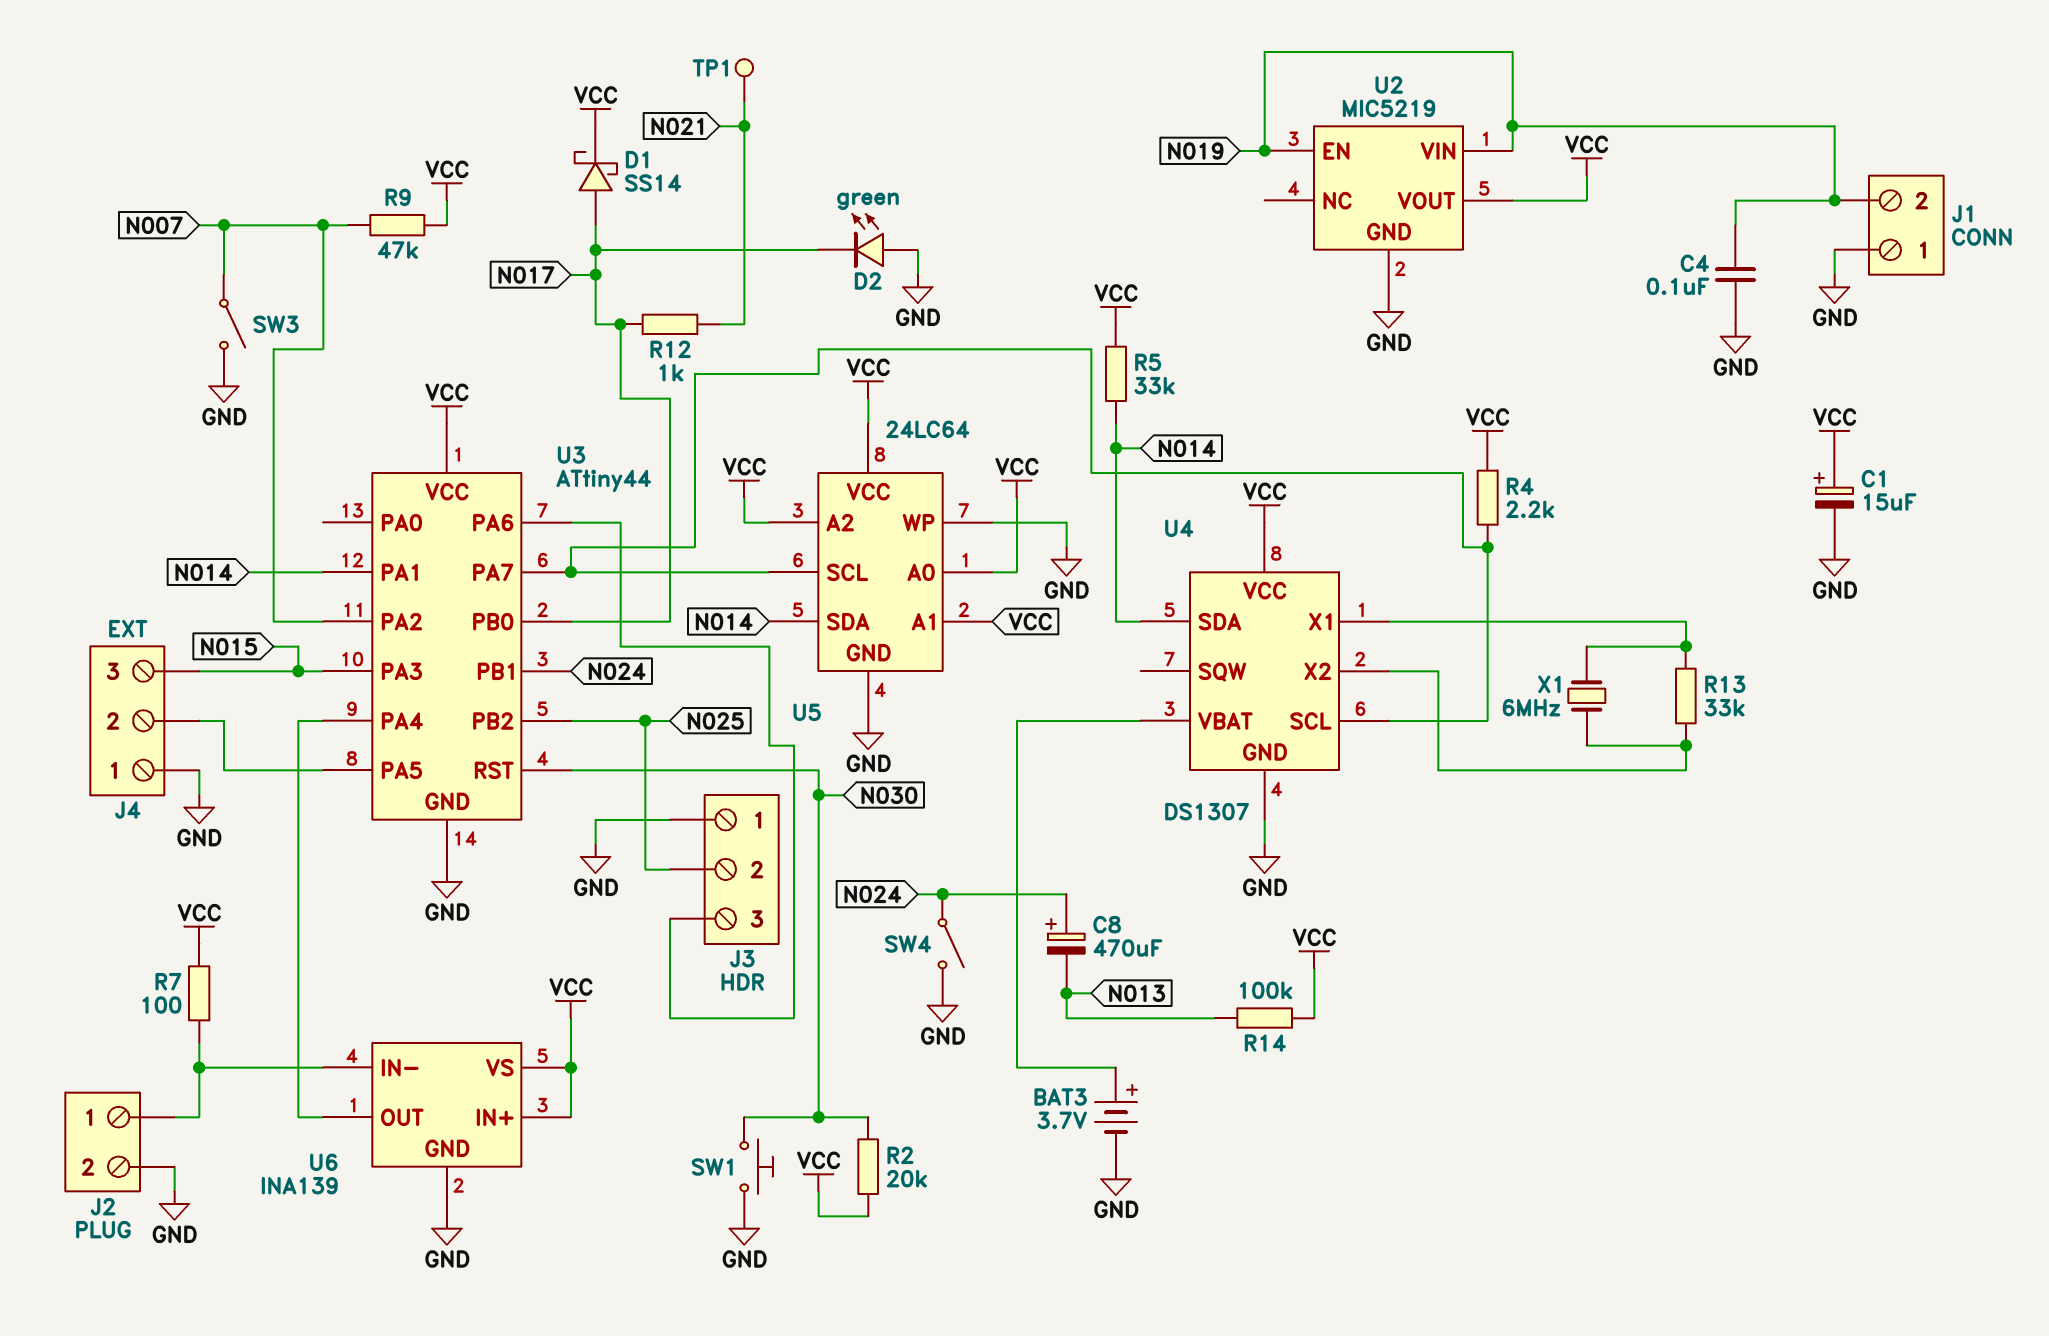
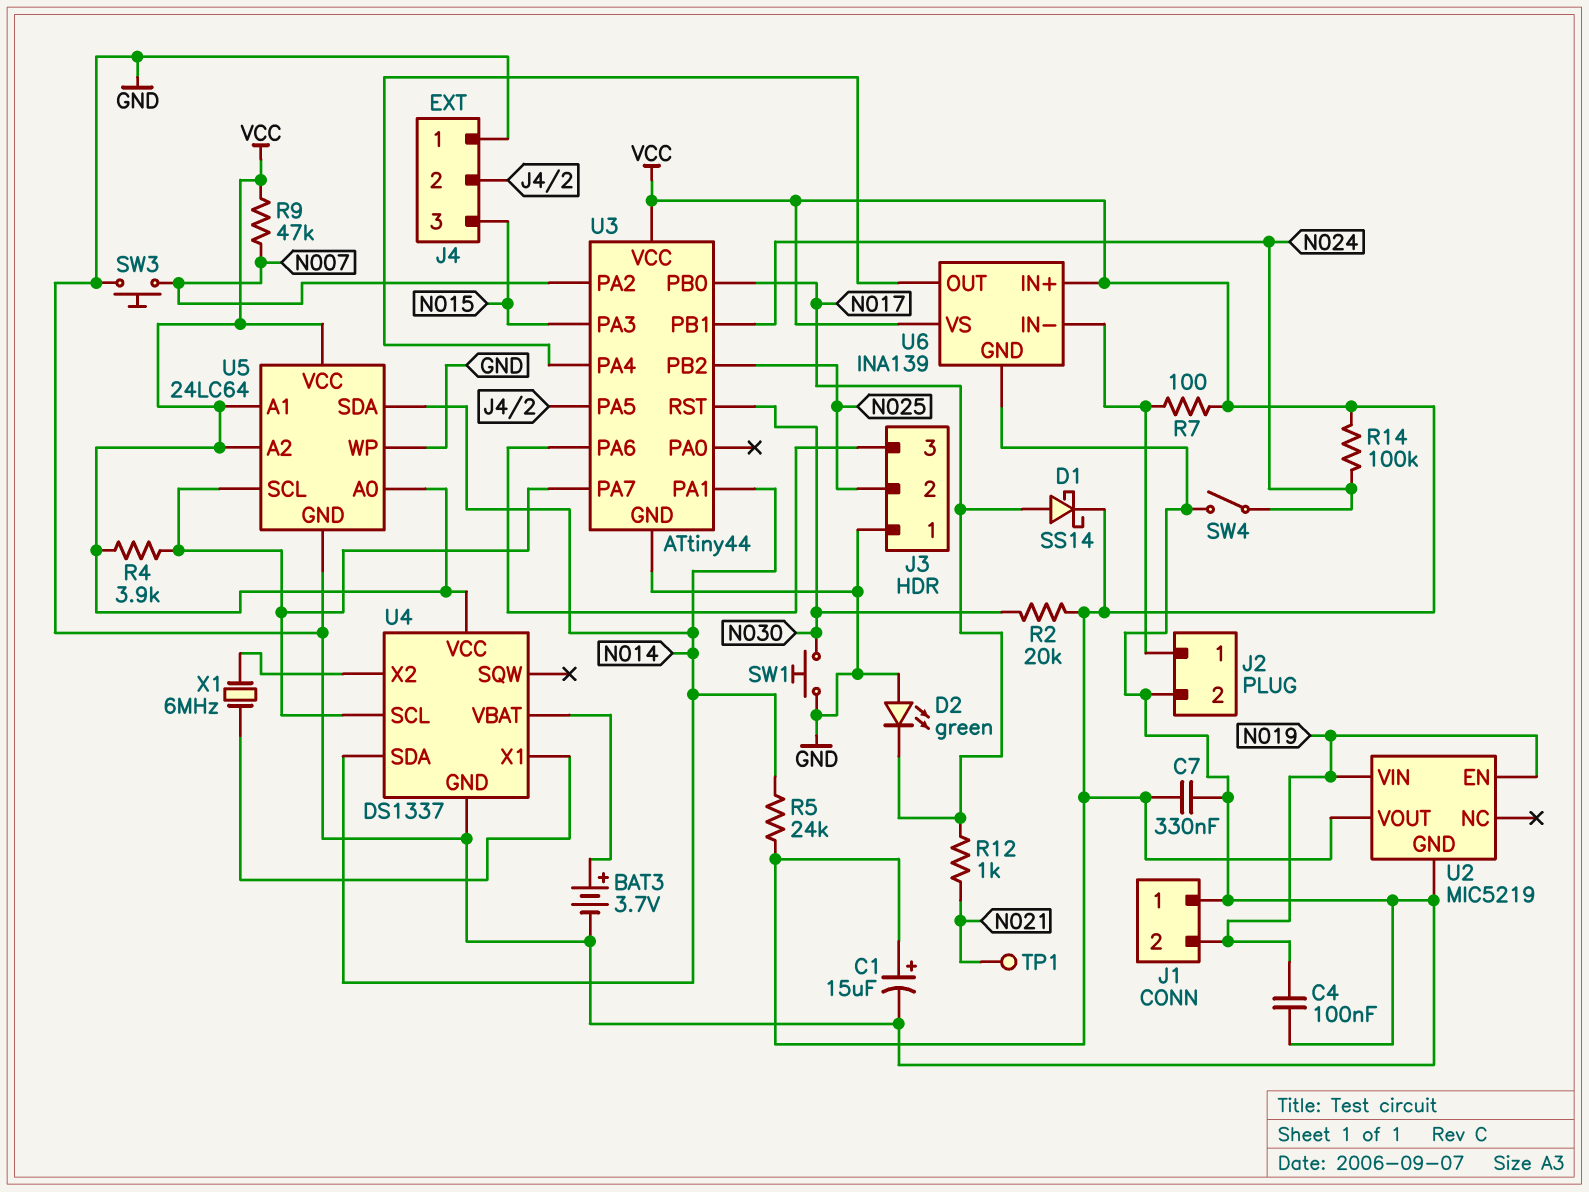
C7: none -> 330nF (GND, VCC)
C8: 470uF (plus N024, minus N013) -> none
R4: 2.2k (U3/PA7, VCC) -> 3.9k (U3/PA7, VCC)
R5: 33k (N014, VCC) -> 24k (N014, VCC)
R13: 33k (U4/X1, U4/X2) -> none
R14: 100k (N013, VCC) -> 100k (N024, VCC)
SW3: switch (GND, N007) -> button (GND, N007)
U4: DS1307 -> DS1337

